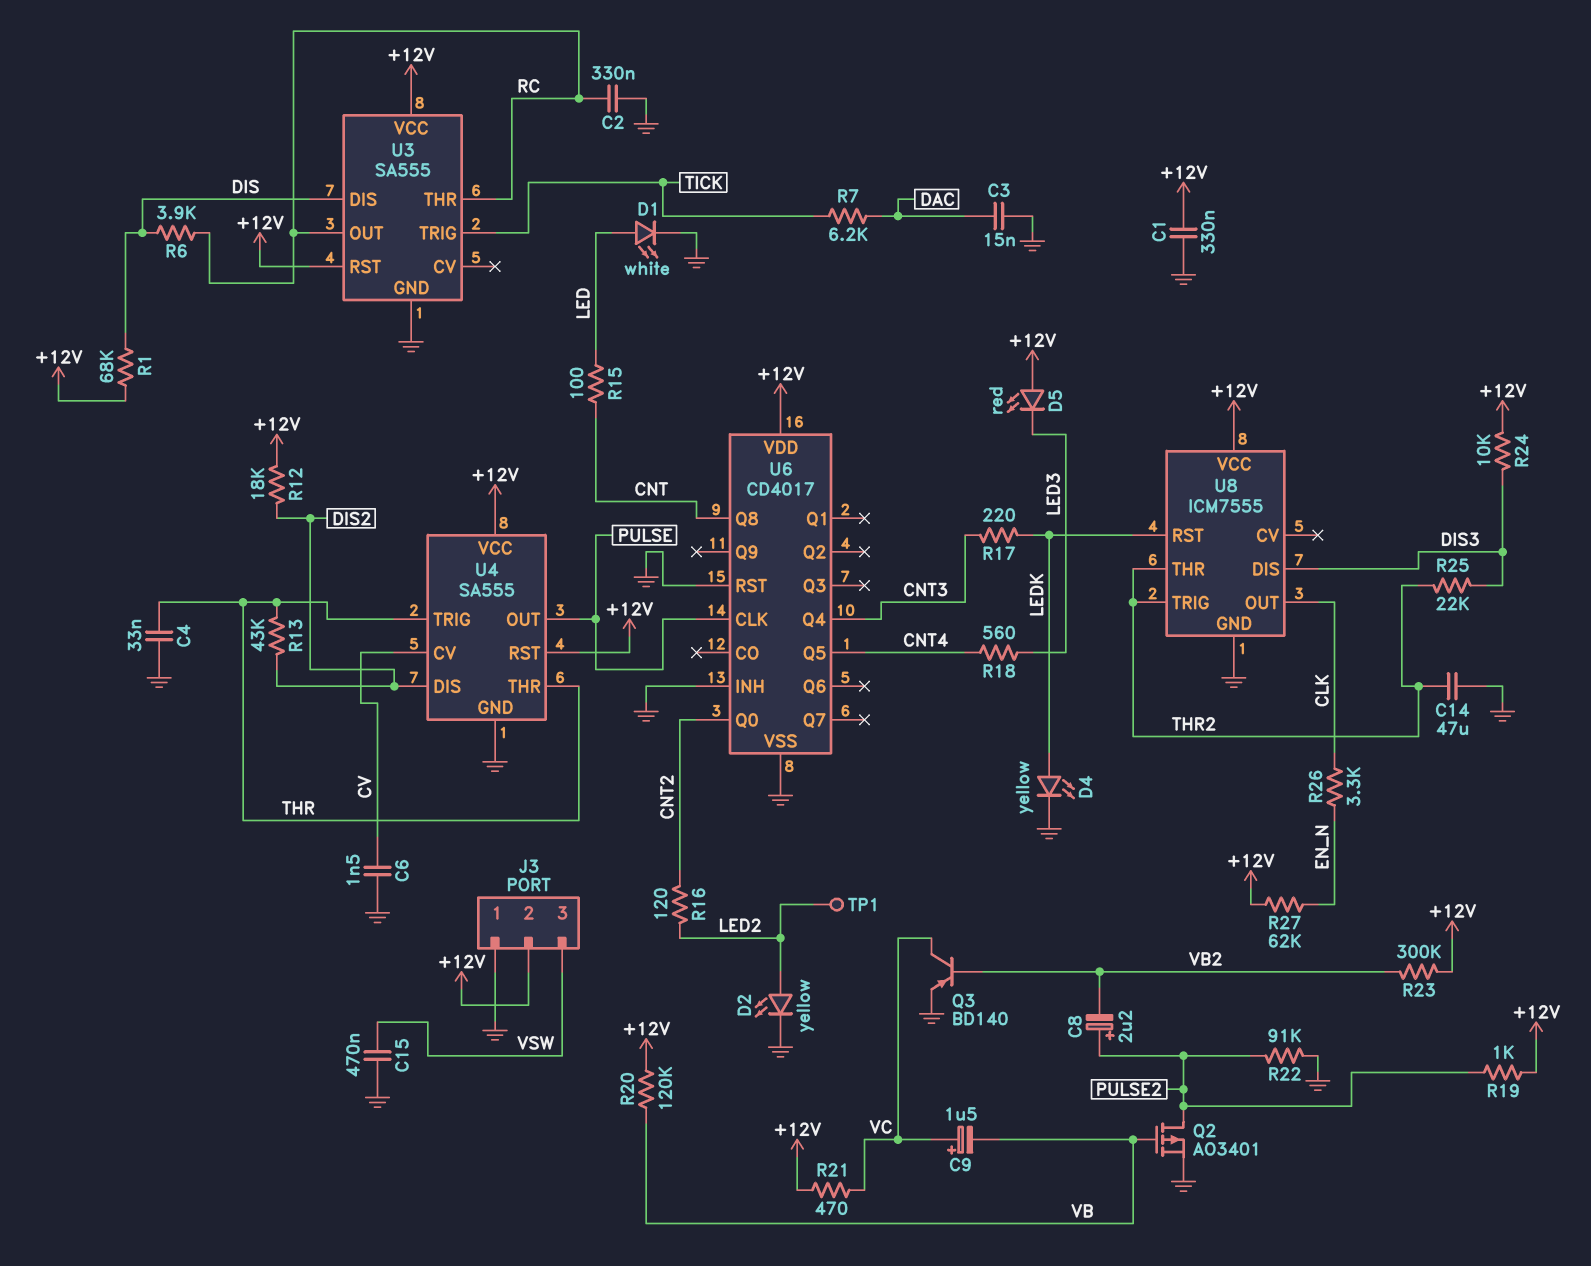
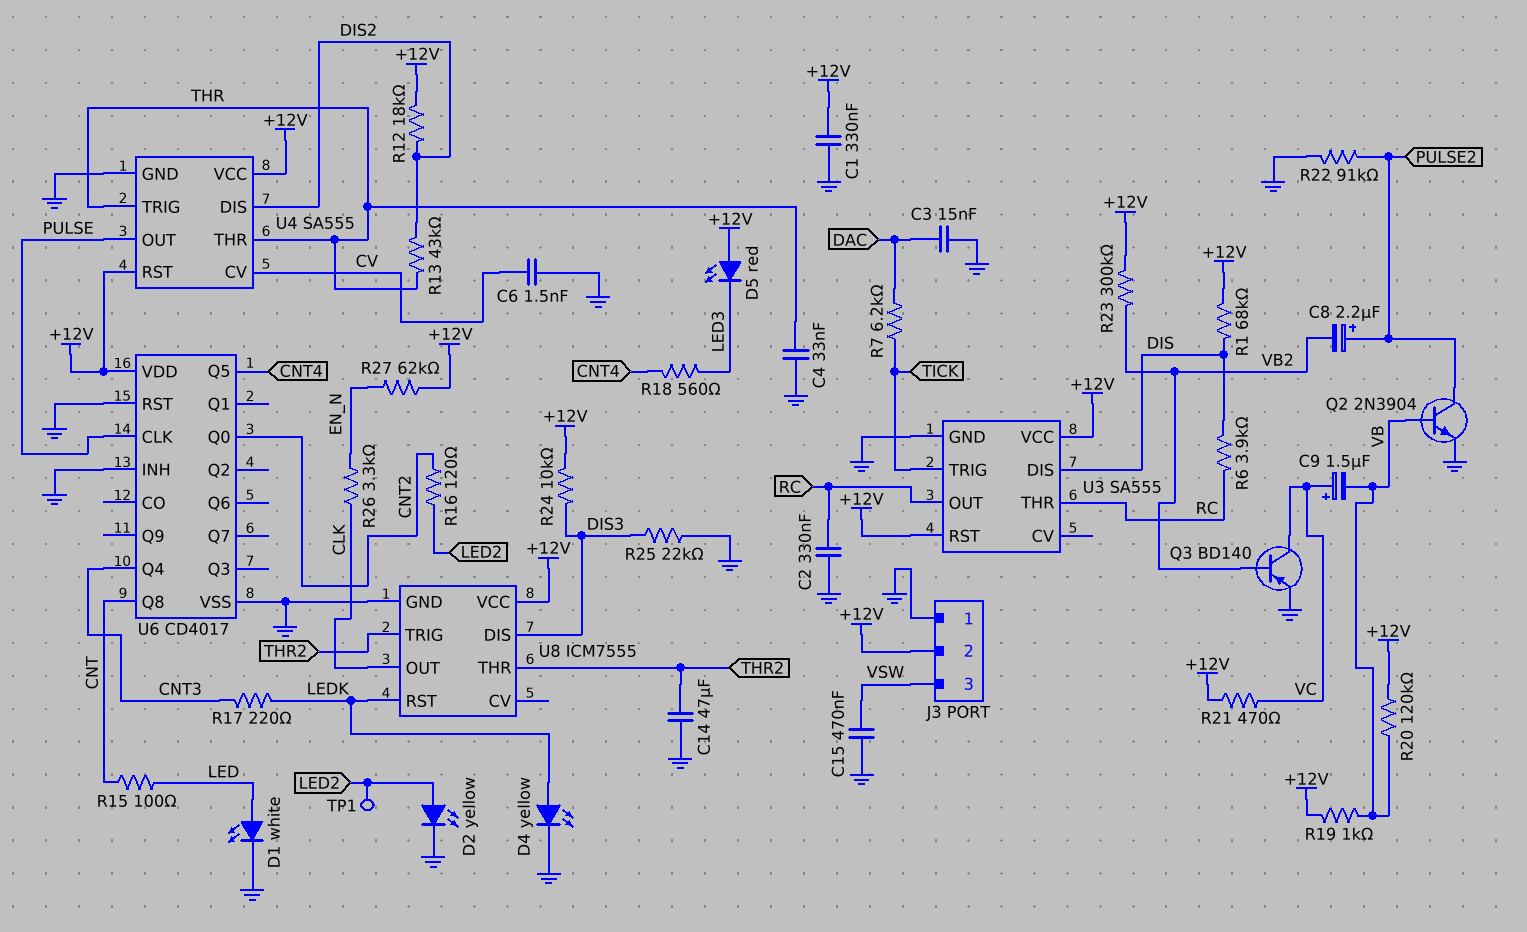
Q2: PMOS AO3401 (G VB, D PULSE2, S GND) -> NPN 2N3904 (B VB, C PULSE2, E GND)
R19: 1k (+12V, PULSE2) -> 1k (+12V, VB)
R25: 22k (DIS3, THR2) -> 22k (DIS3, GND)

